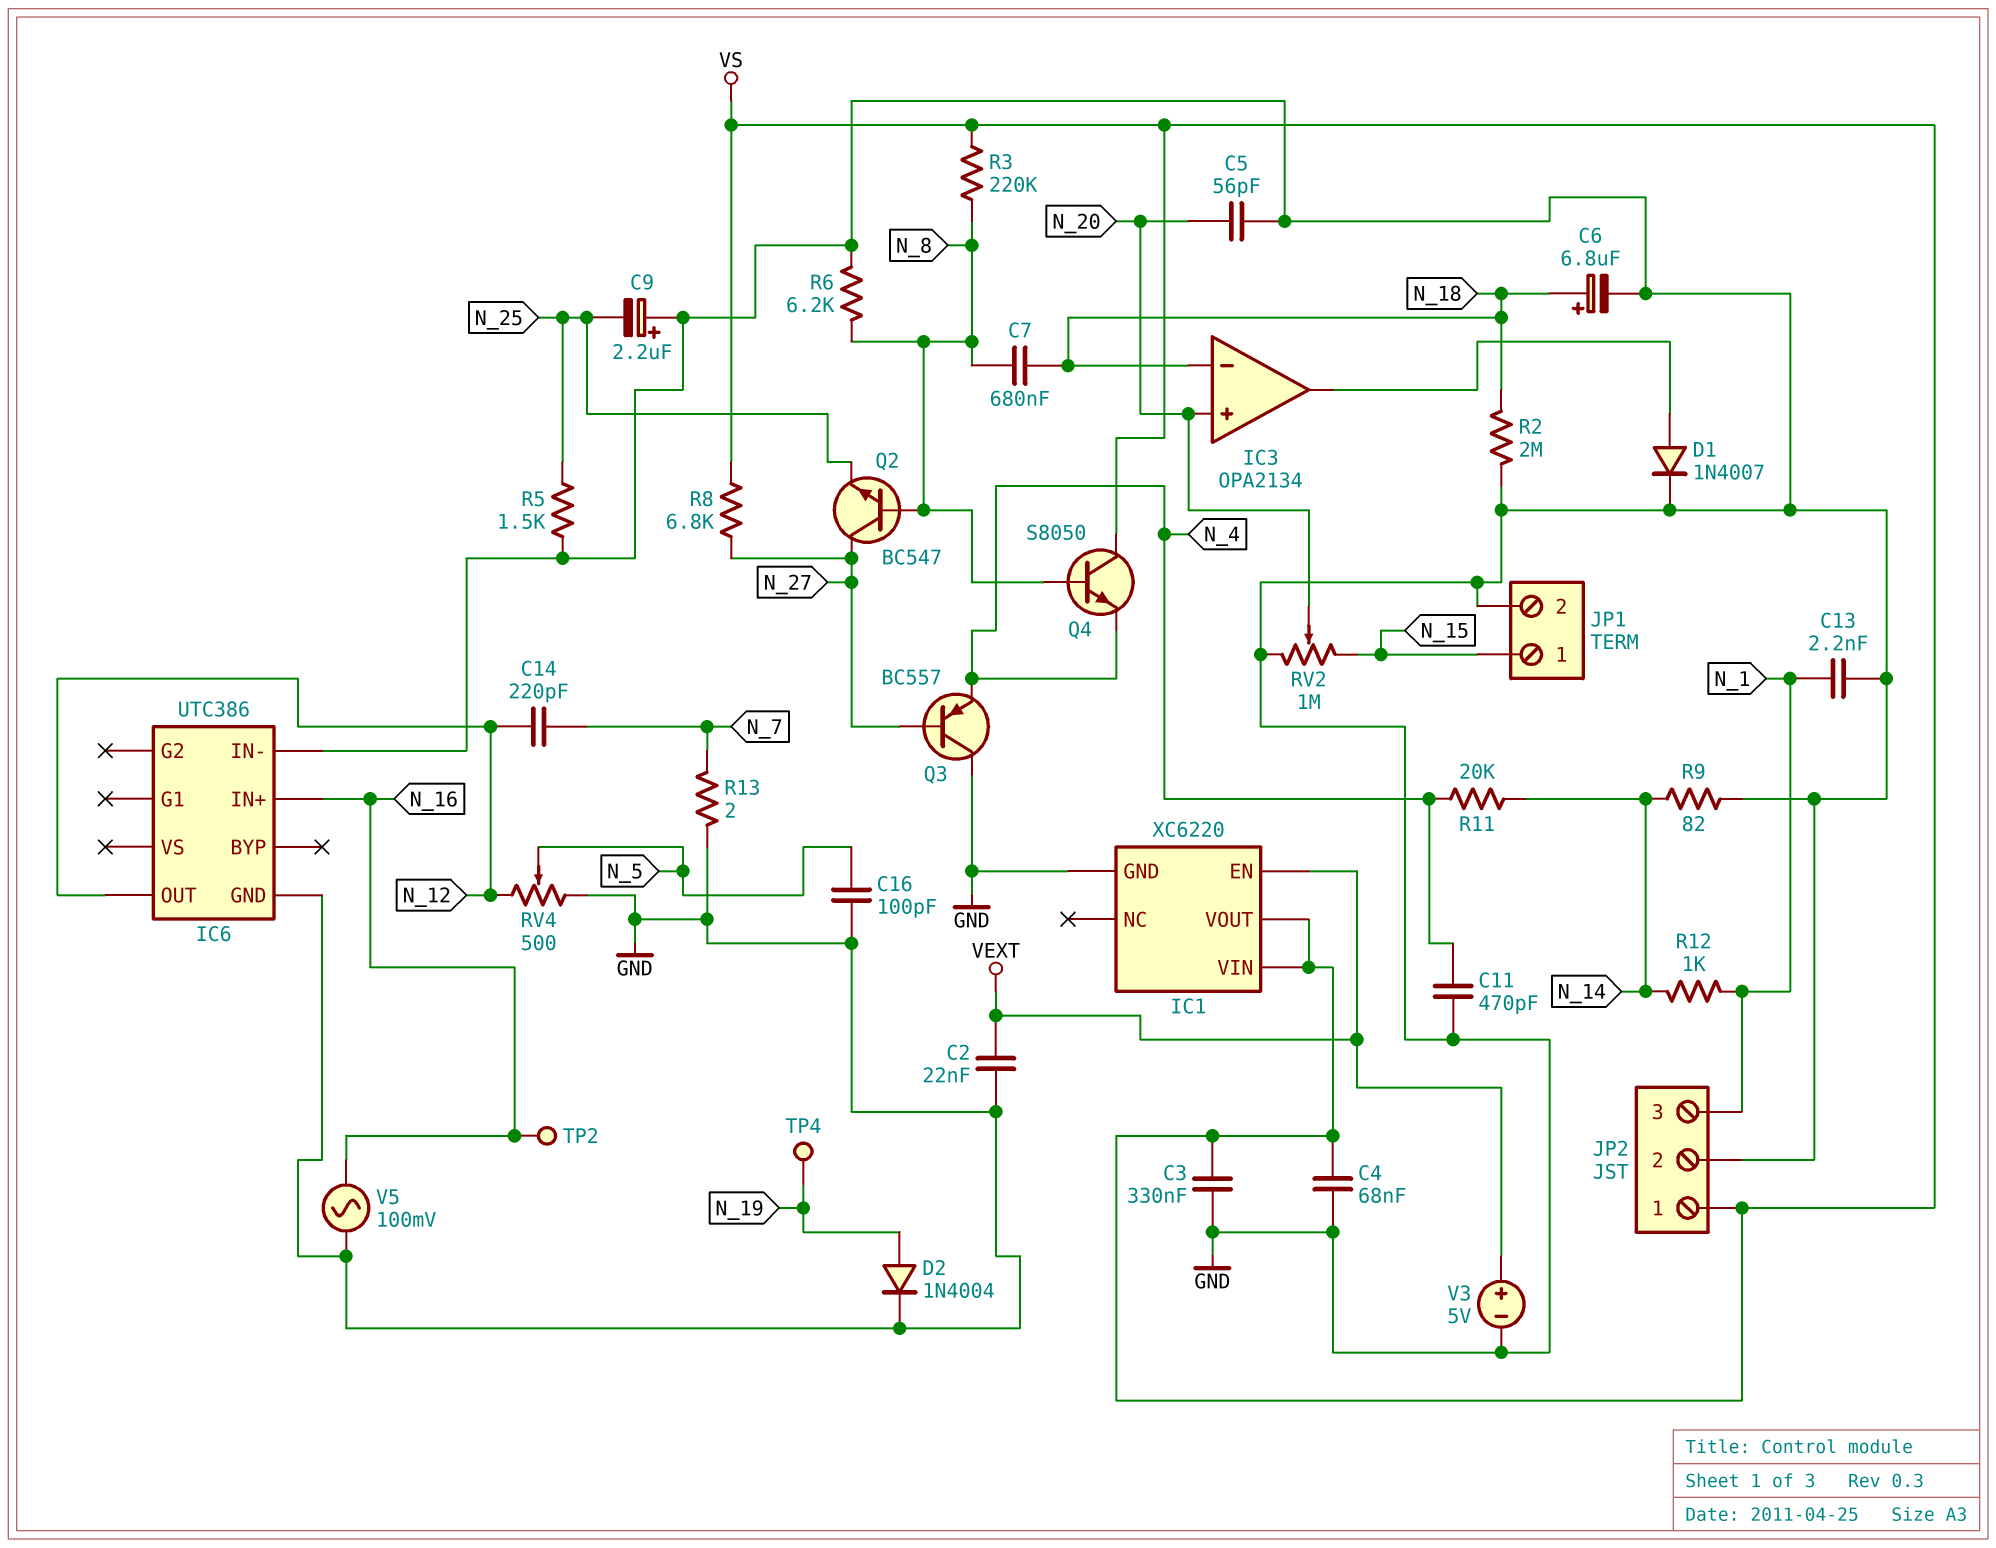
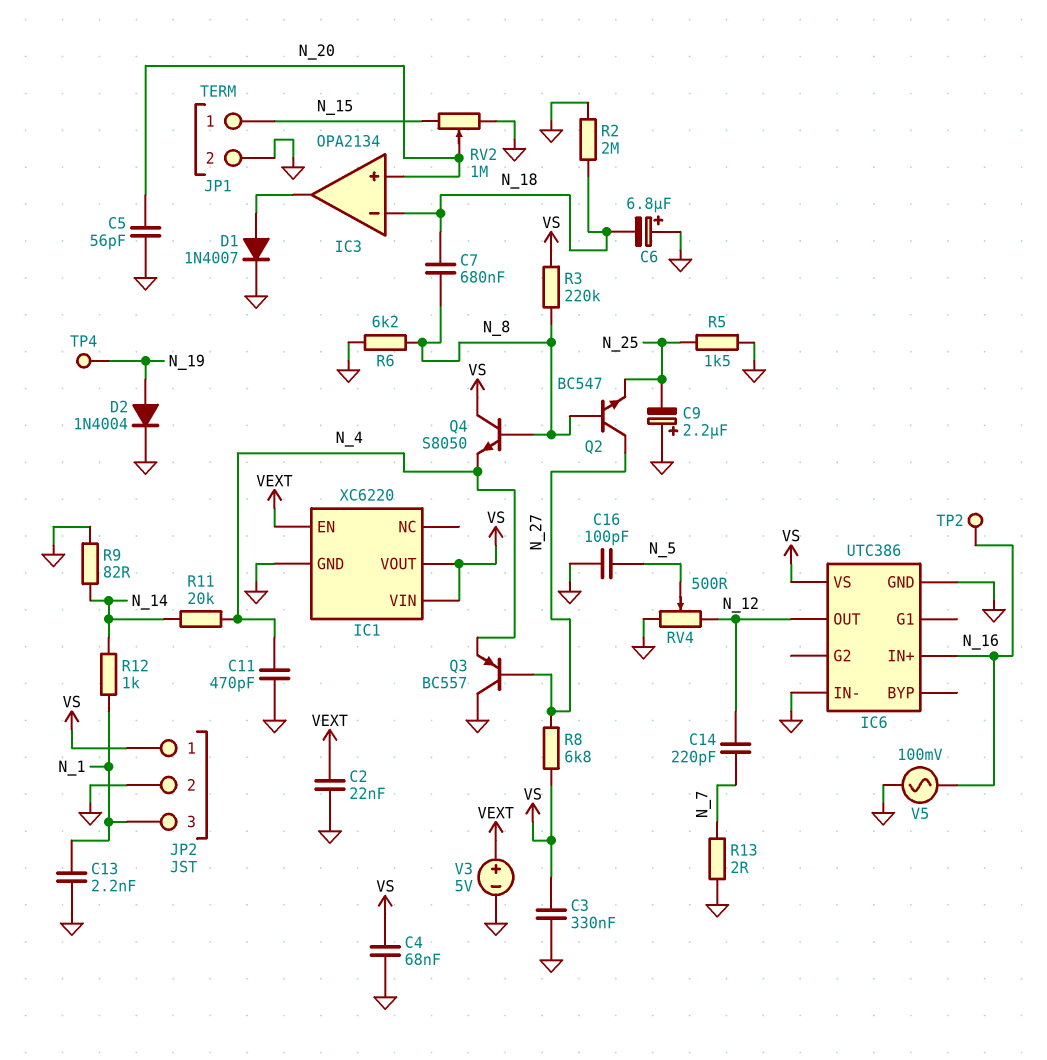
C6: 6.8uF (plus N_18, minus GND) -> 6.8uF (plus GND, minus N_18)
IC6 pin VS: none -> VS

